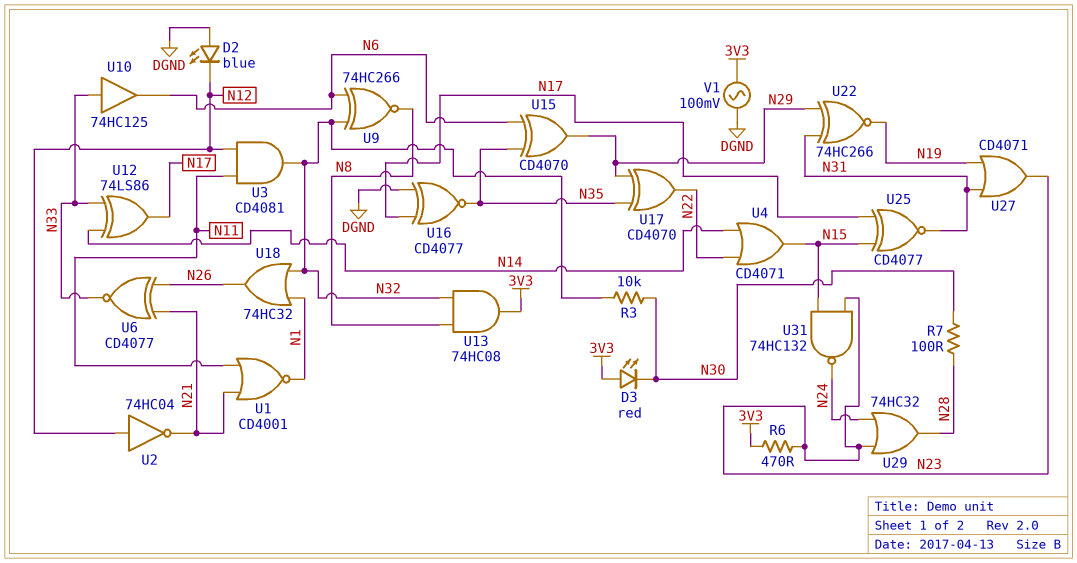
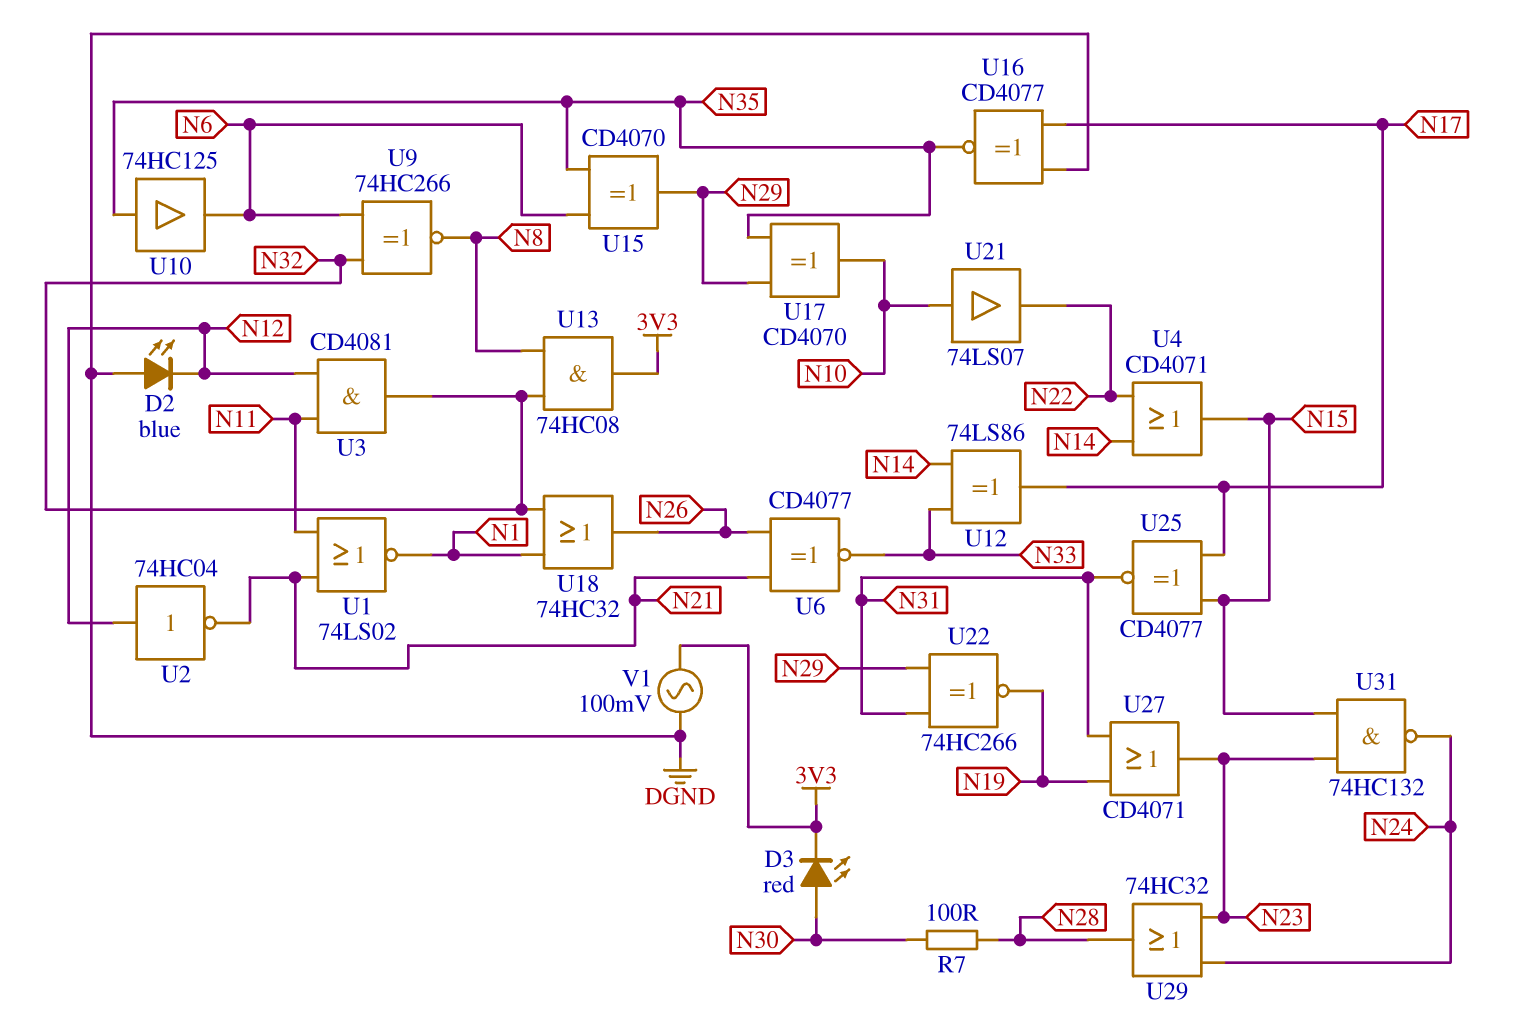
D3: LED red (A 3V3, K N30) -> LED red (A N30, K 3V3)
R3: 10k (N30, N32) -> none
R6: 470 (3V3, N23) -> none
U1: NOR CD4001 (in N11, in N21, out N1) -> NOR 74LS02 (in N11, in N21, out N1)
U10: buffer 74HC125 (in N33, out N6) -> buffer 74HC125 (in N35, out N6)
U17: XOR CD4070 (in N29, in N35, out N22) -> XOR CD4070 (in N29, in N35, out N10)
U21: none -> buffer 74LS07 (in N10, out N22)

